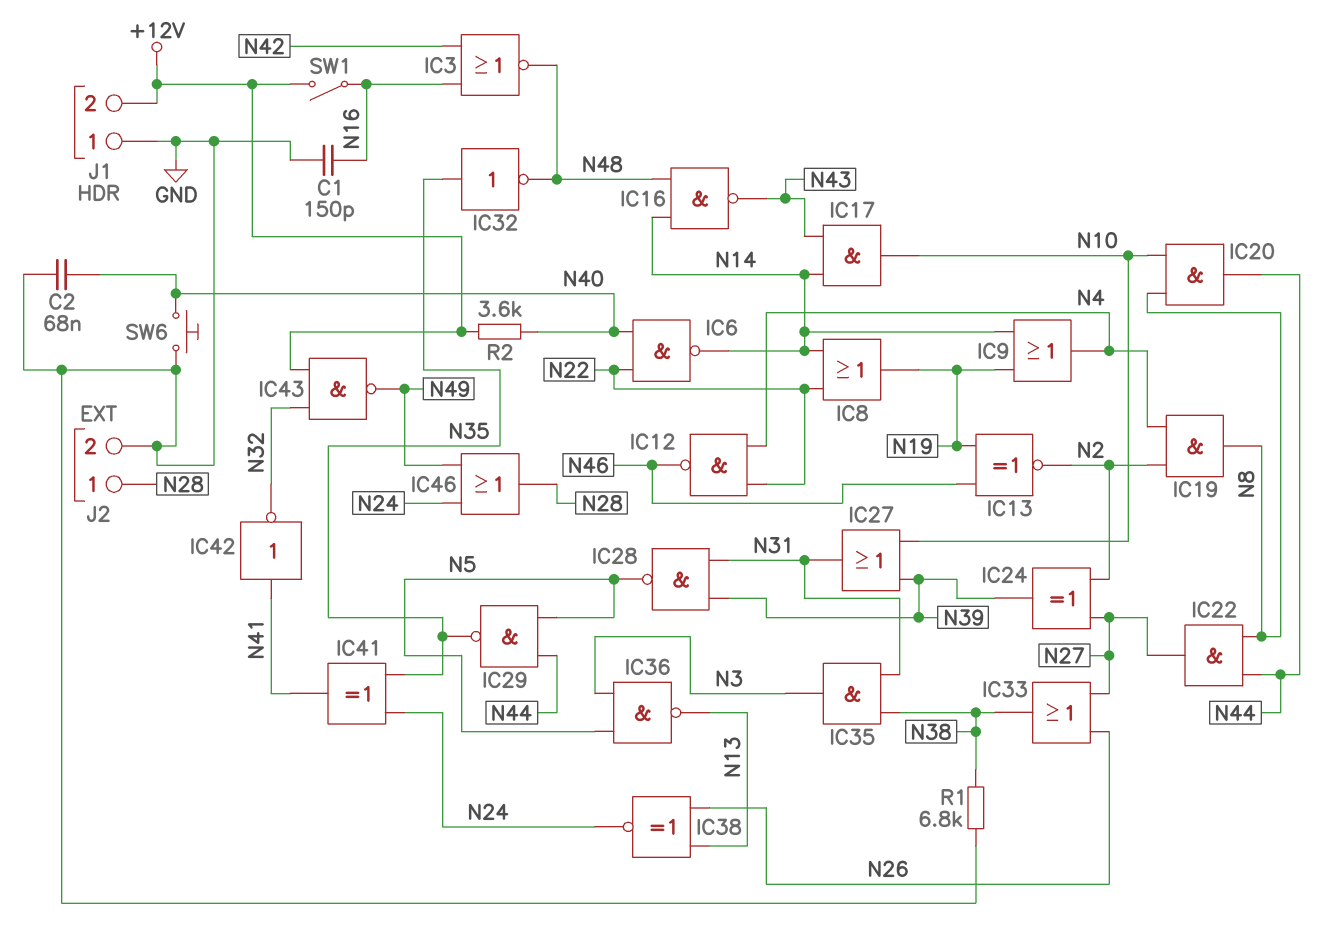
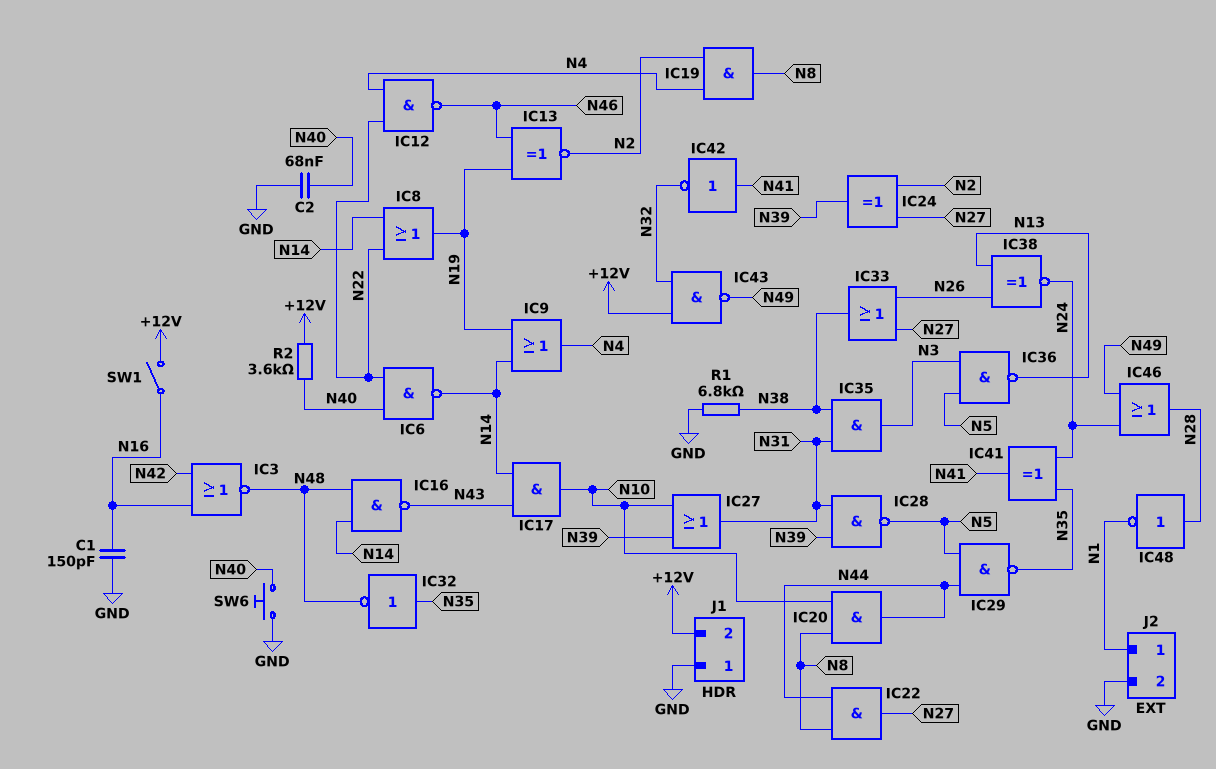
IC48: none -> NOT (in N28, out N1)
J2 pin 1: N28 -> N1

